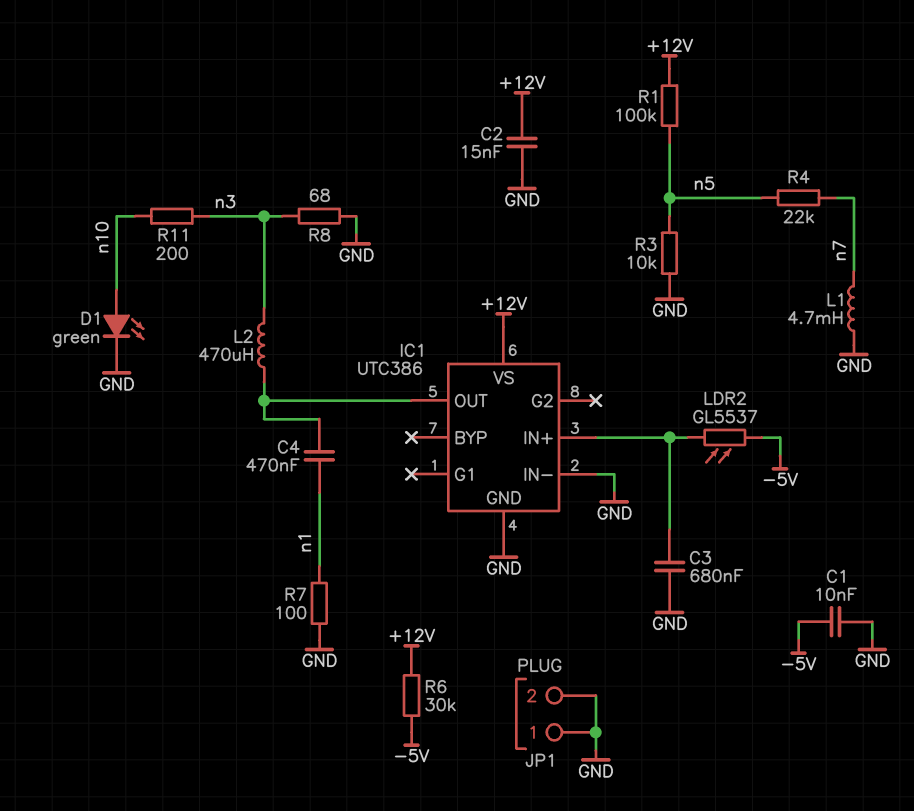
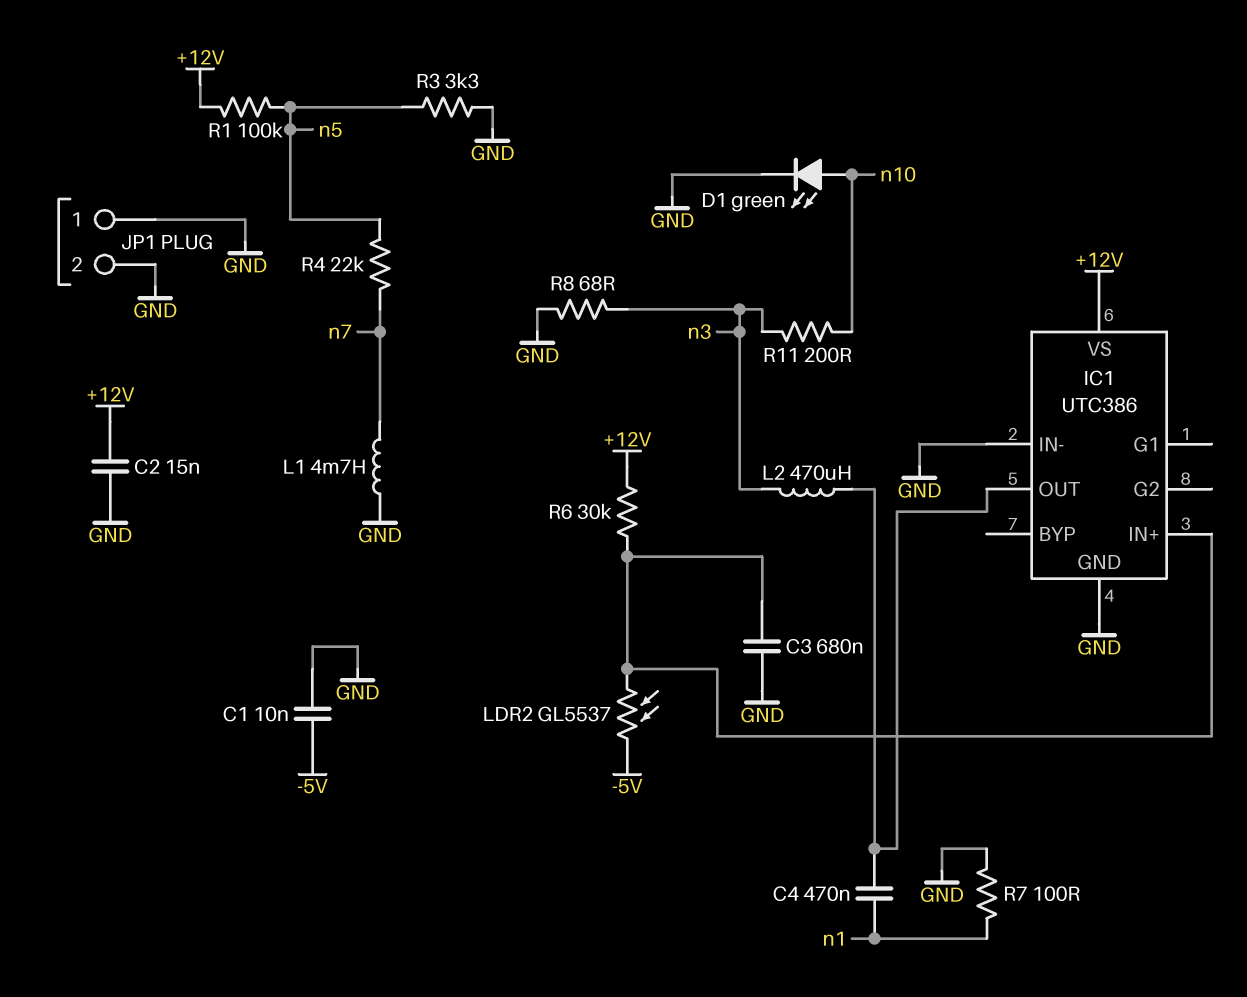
R3: 10k (GND, n5) -> 3.3k (GND, n5)
R6: 30k (+12V, -5V) -> 30k (+12V, IC1/IN+)

